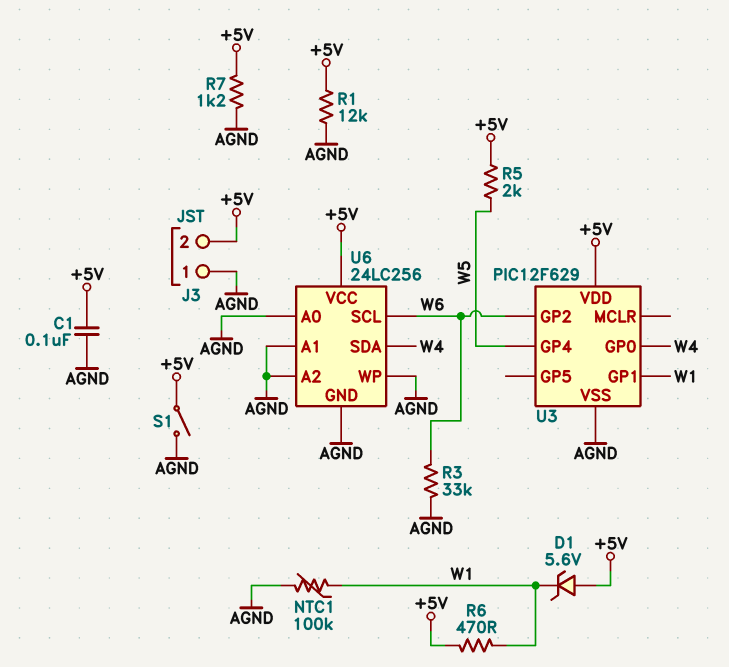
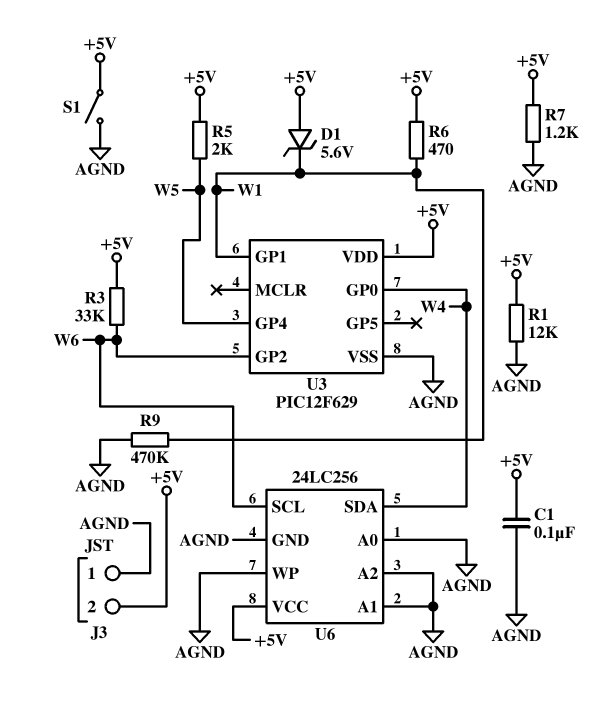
NTC1: 100k (AGND, W1) -> none
R3: 33k (AGND, W6) -> 33k (+5V, W6)
R9: none -> 470k (AGND, W1)

